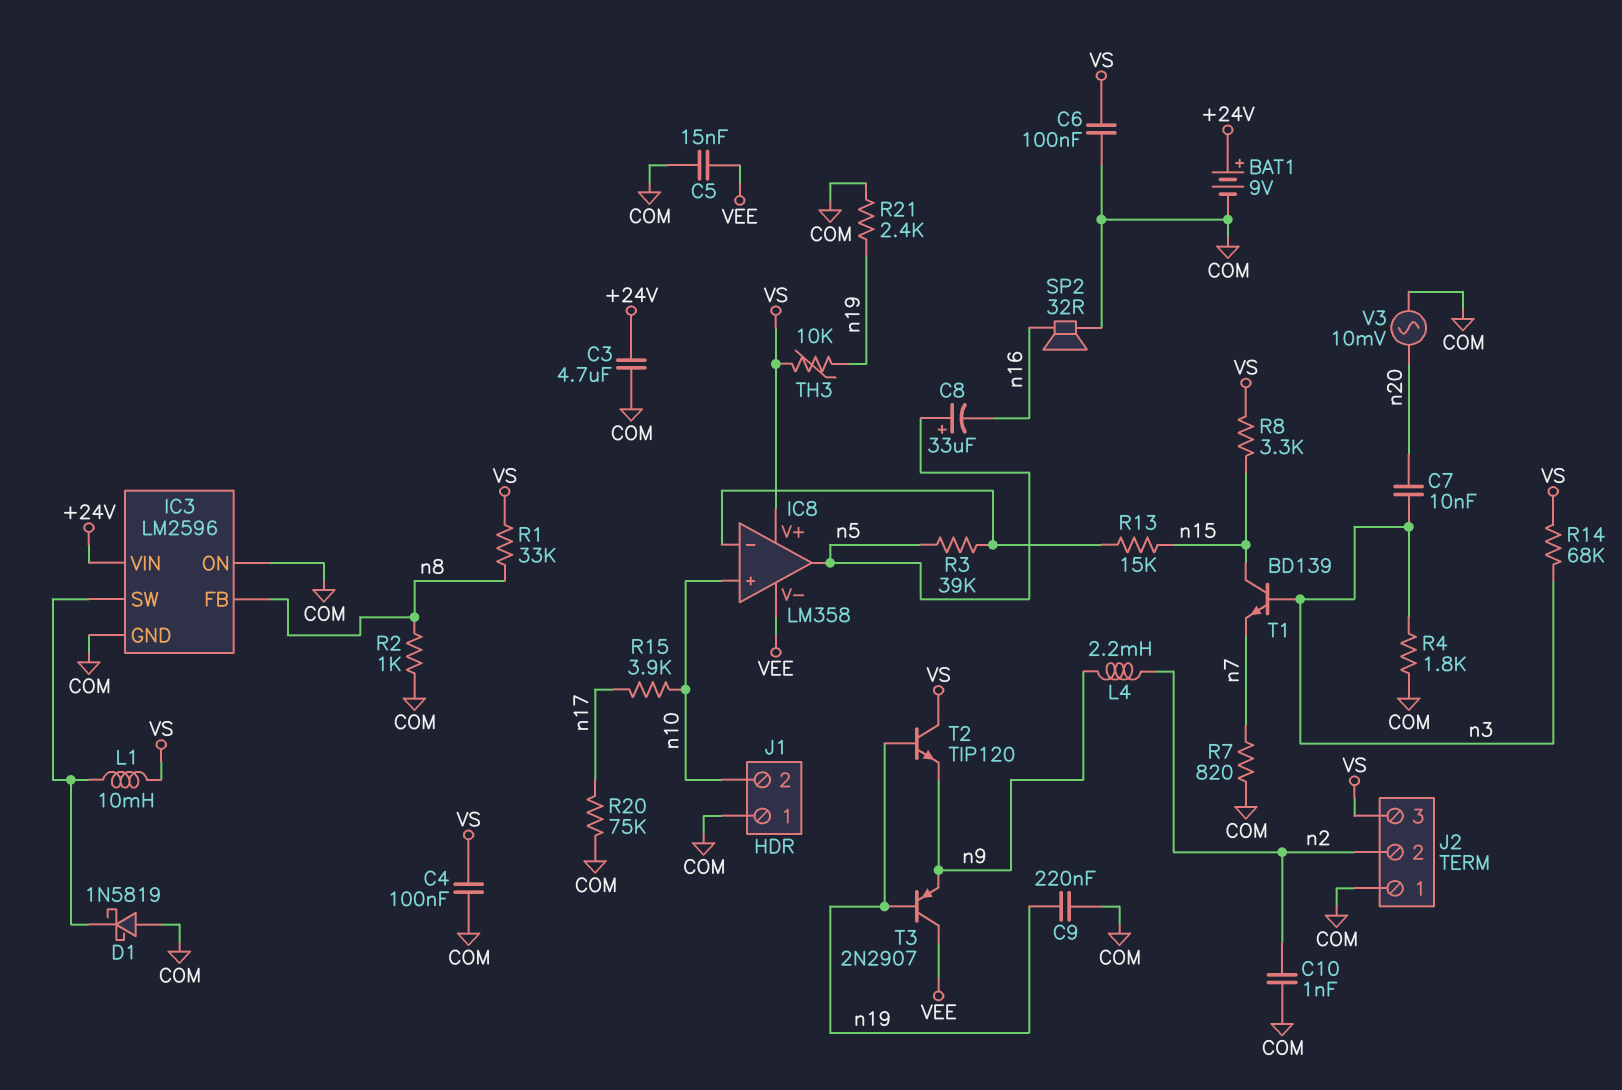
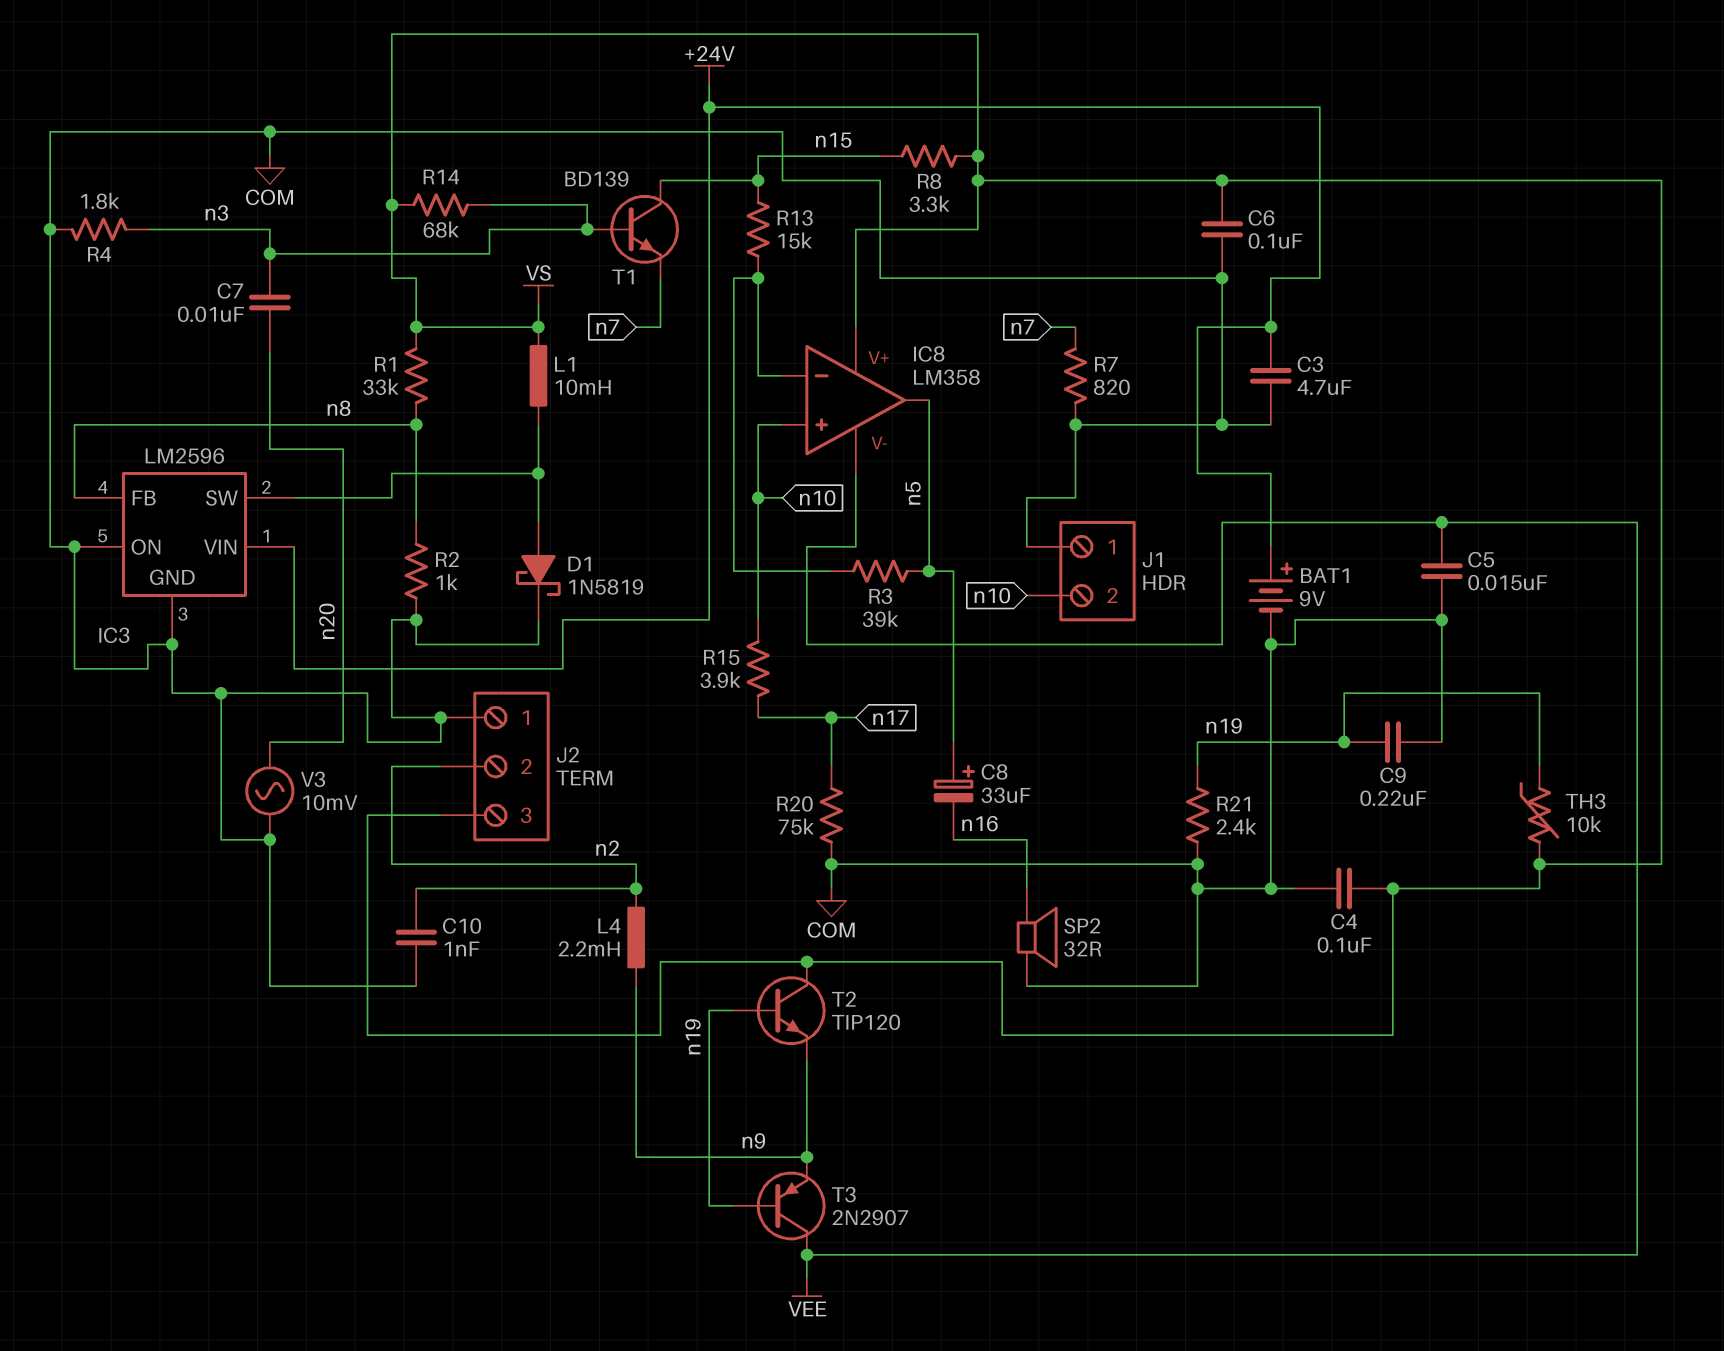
D1: schottky 1N5819 (A COM, K IC3/SW) -> schottky 1N5819 (A IC3/SW, K COM)

